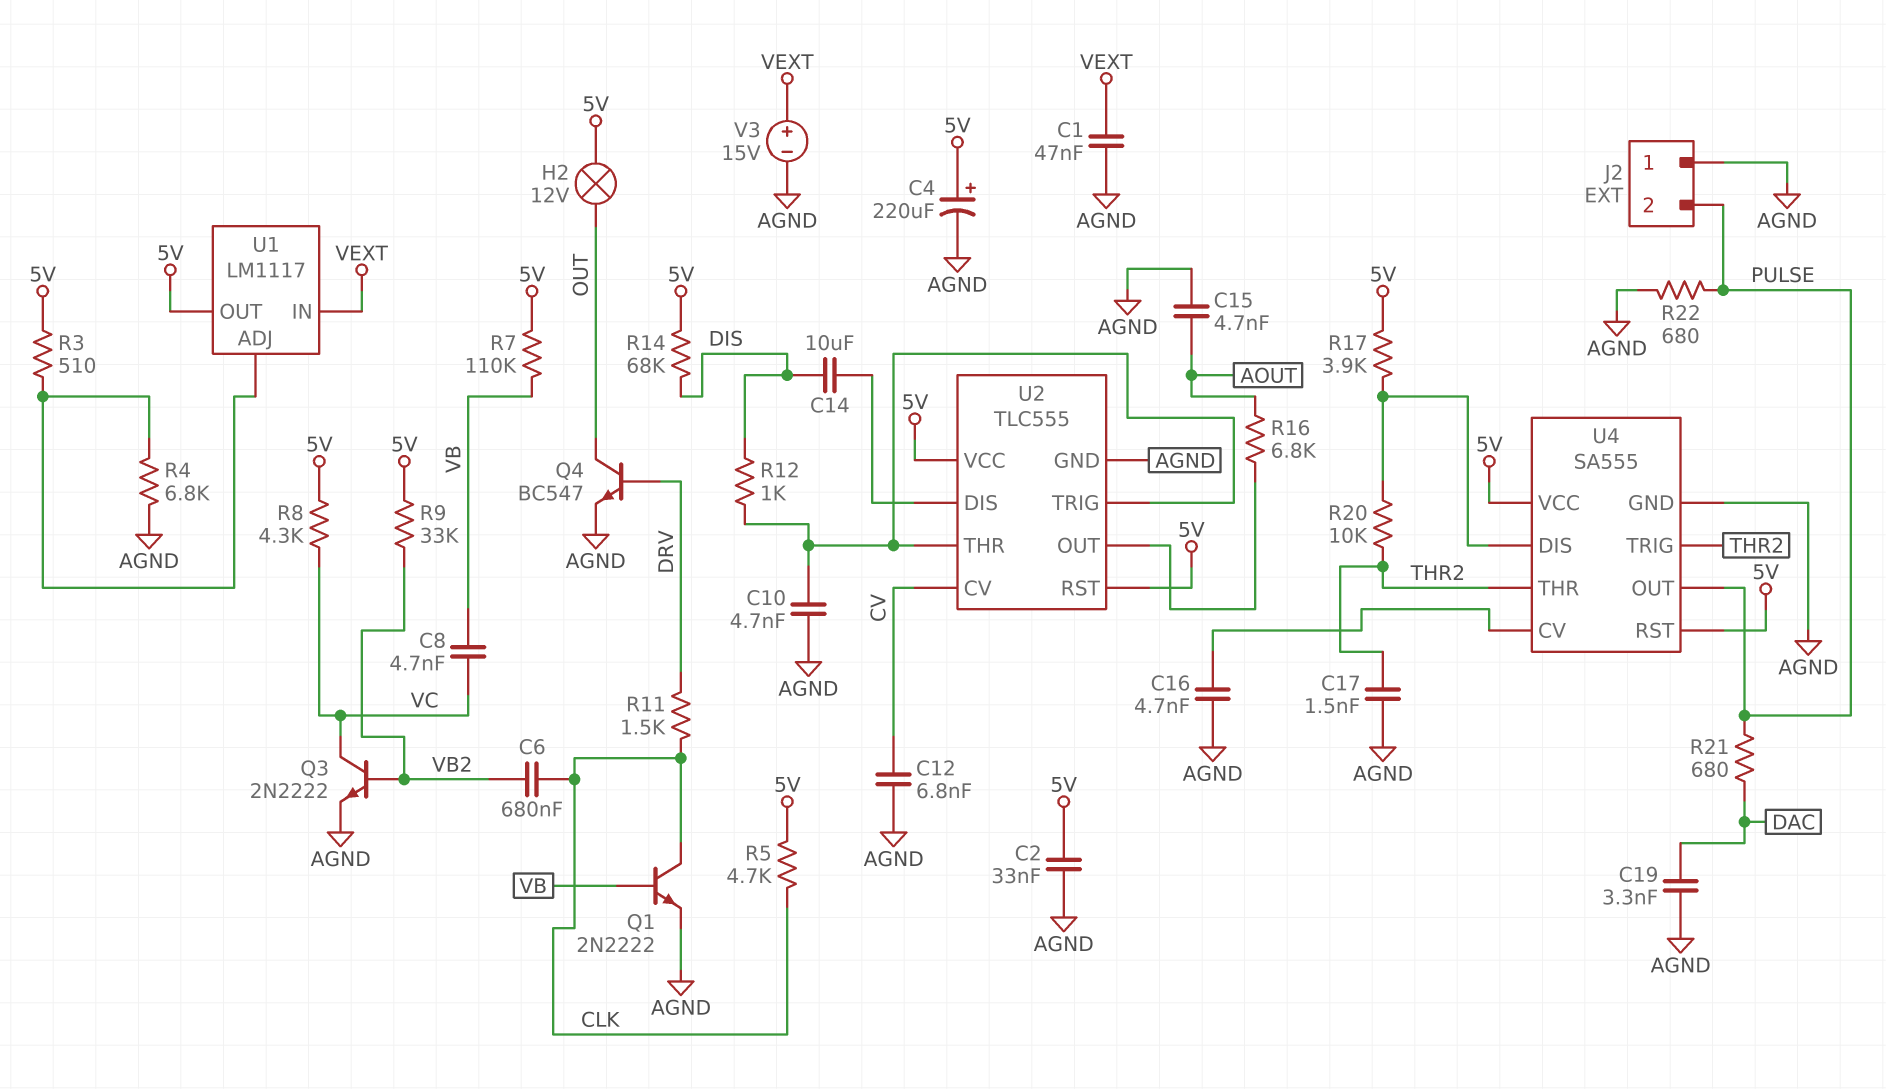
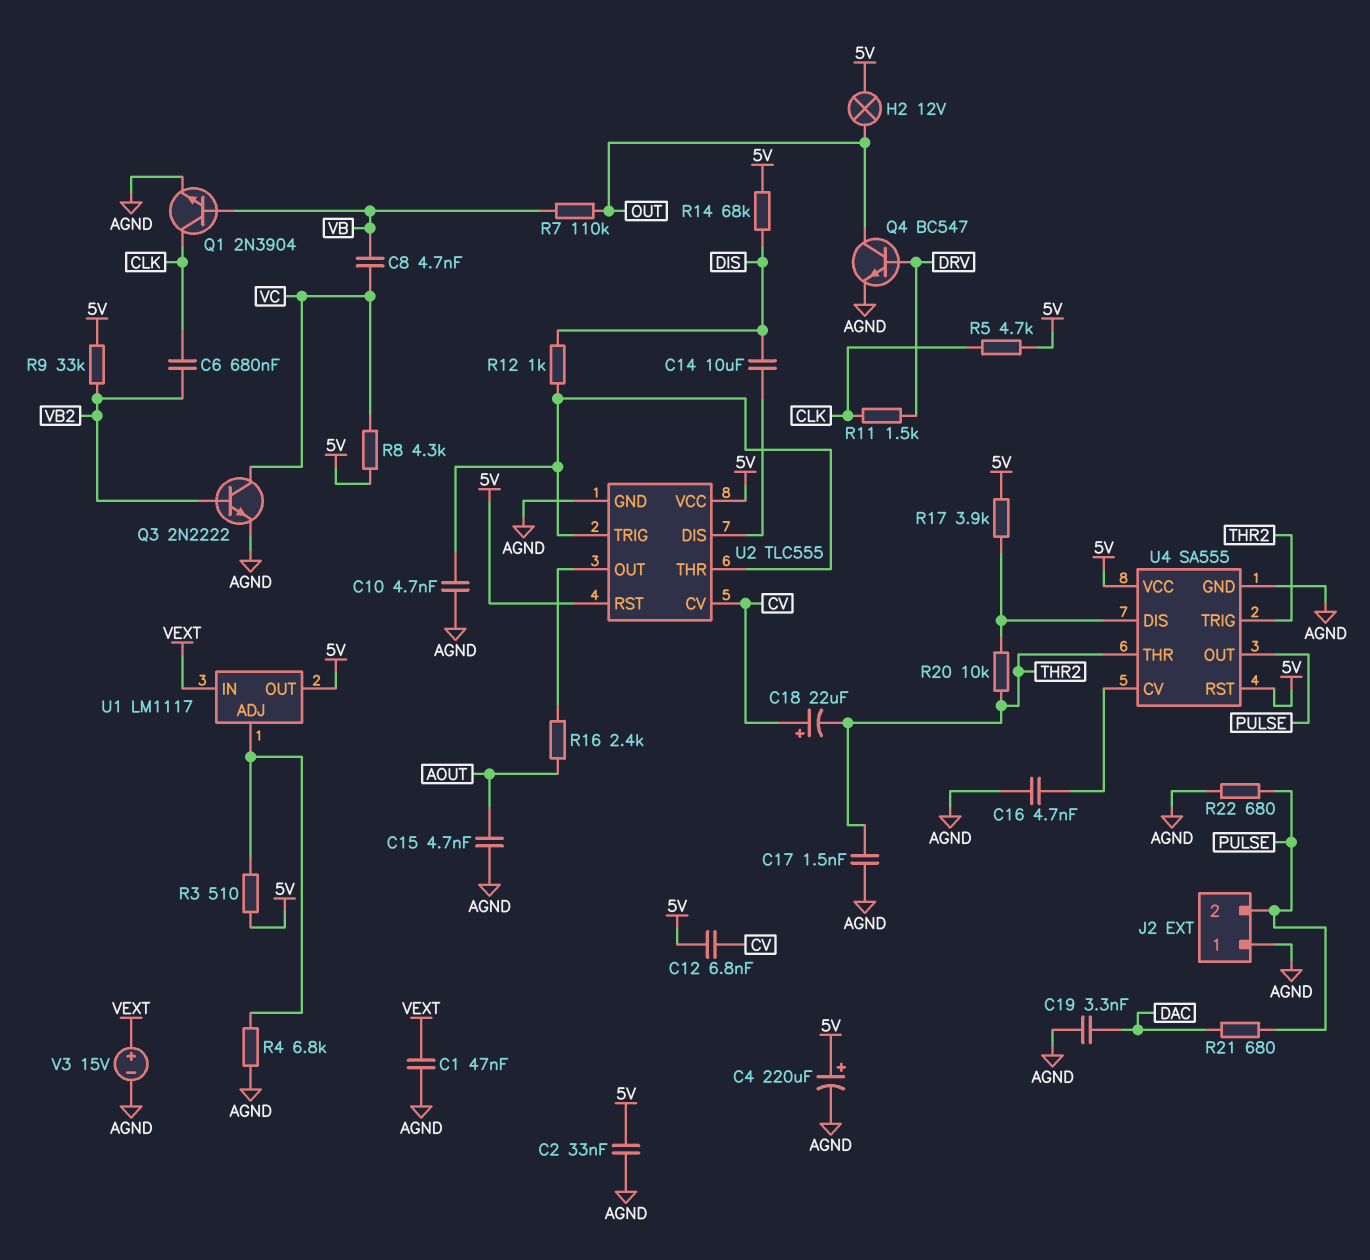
C12: 6.8nF (AGND, CV) -> 6.8nF (5V, CV)
C18: none -> 22uF (plus CV, minus THR2)
Q1: NPN 2N2222 (B VB, C CLK, E AGND) -> NPN 2N3904 (B VB, C CLK, E AGND)
R7: 110k (5V, VB) -> 110k (OUT, VB)
R16: 6.8k (AOUT, U2/OUT) -> 2.4k (AOUT, U2/OUT)

